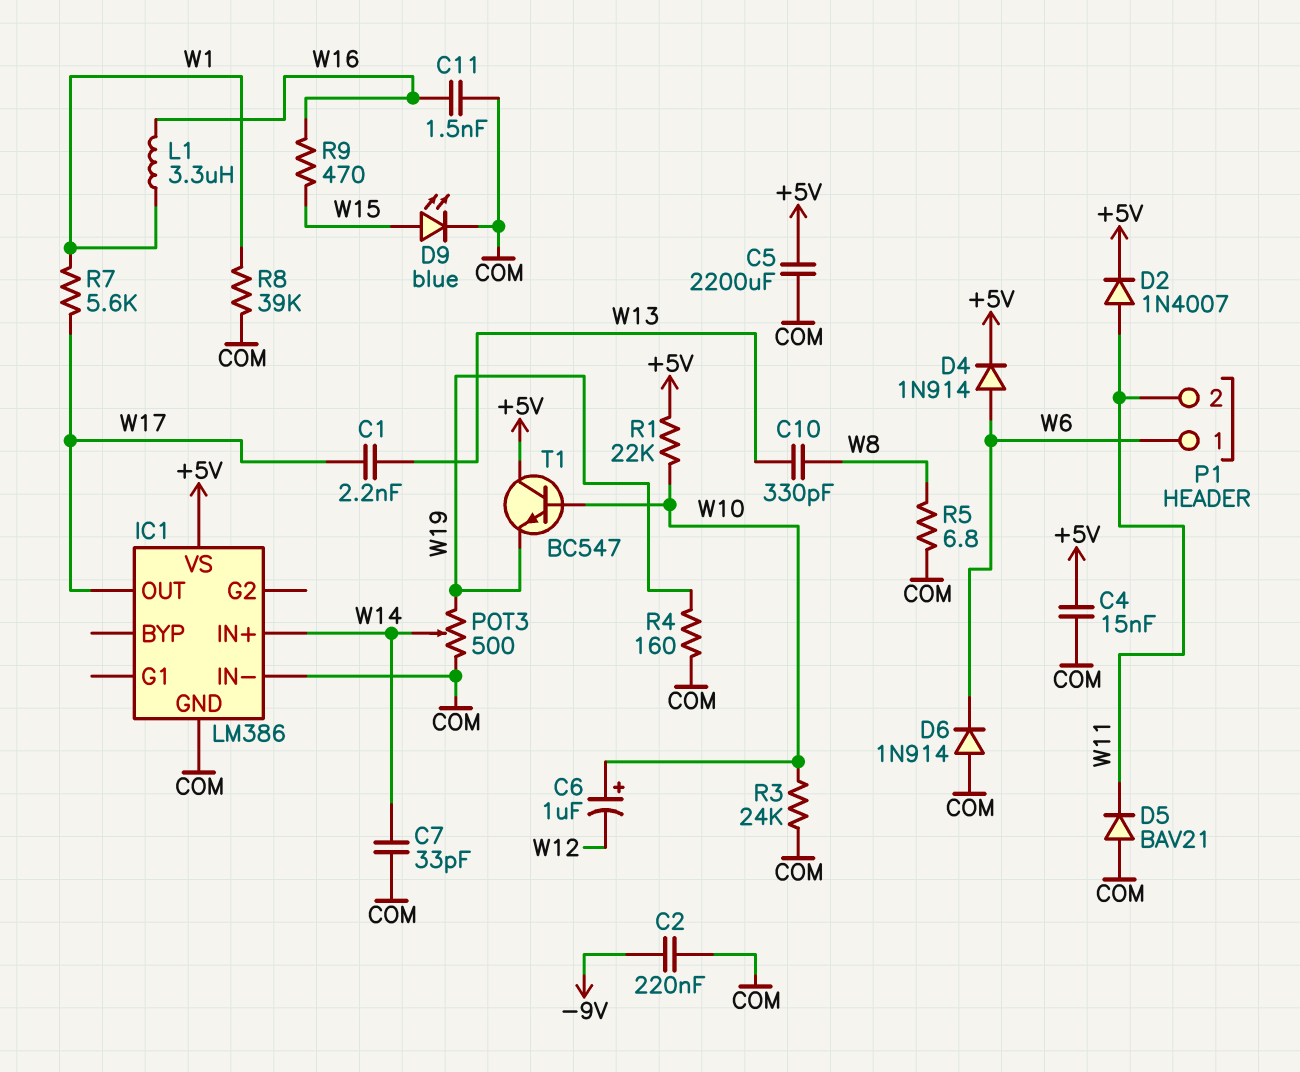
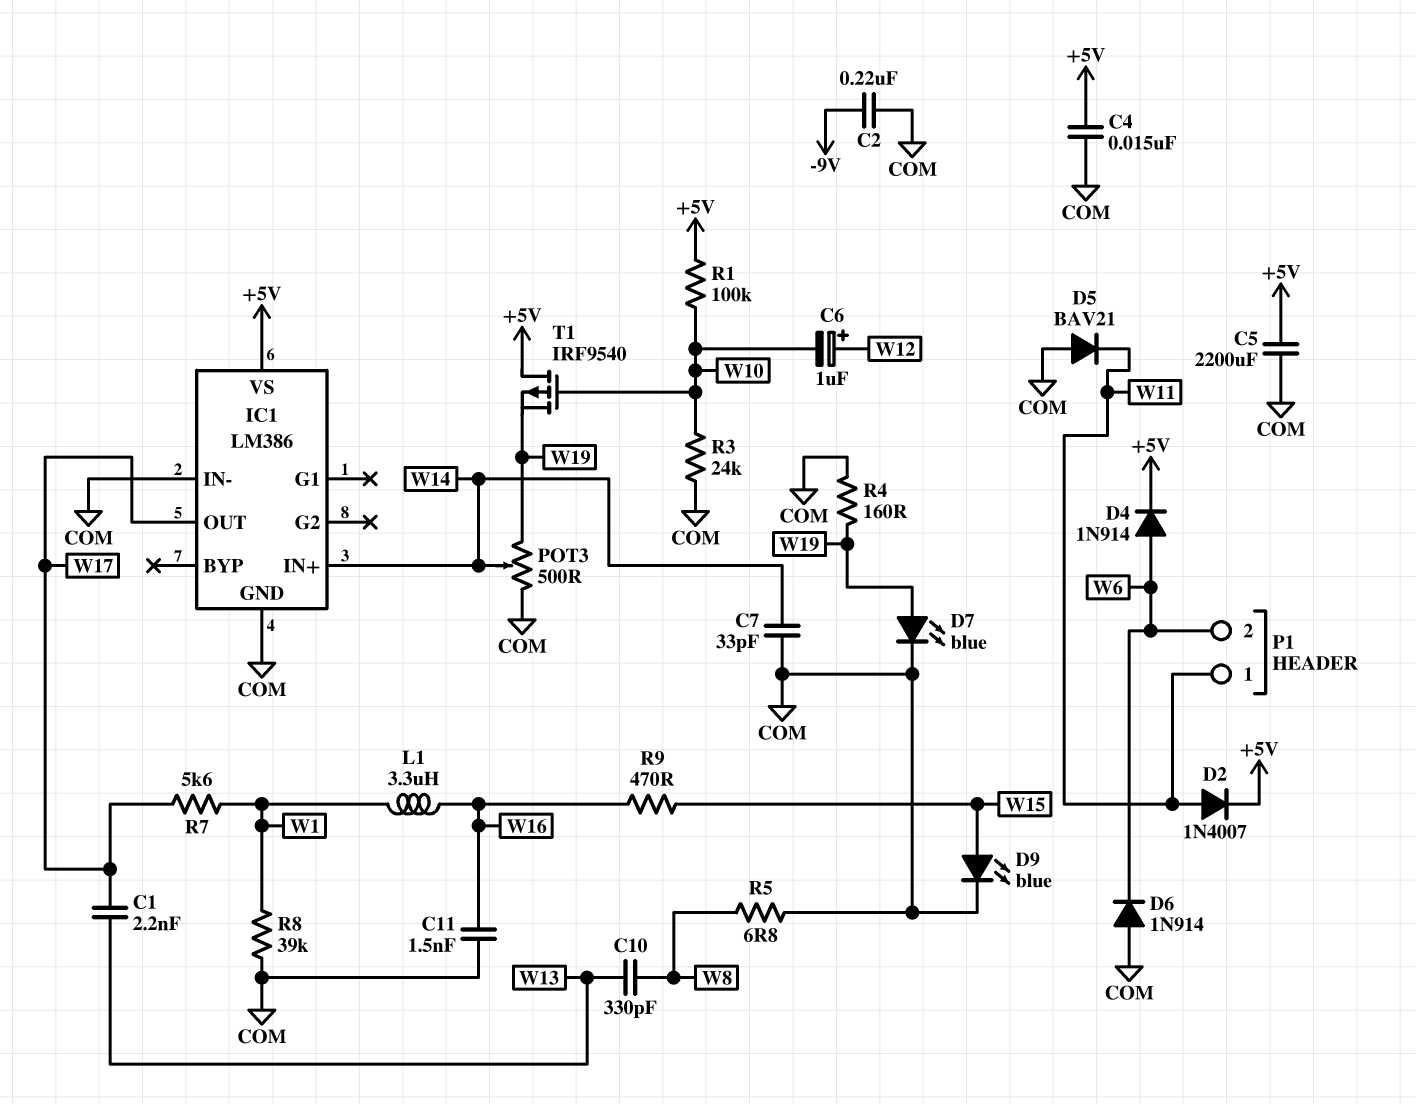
C6: 1uF (plus W10, minus W12) -> 1uF (plus W12, minus W10)
D7: none -> LED blue (A W19, K COM)
P1 pin 1: W6 -> W11
P1 pin 2: W11 -> W6
R1: 22k (+5V, W10) -> 100k (+5V, W10)
T1: NPN BC547 (B W10, C +5V, E W19) -> PMOS IRF9540 (G W10, D +5V, S W19)

